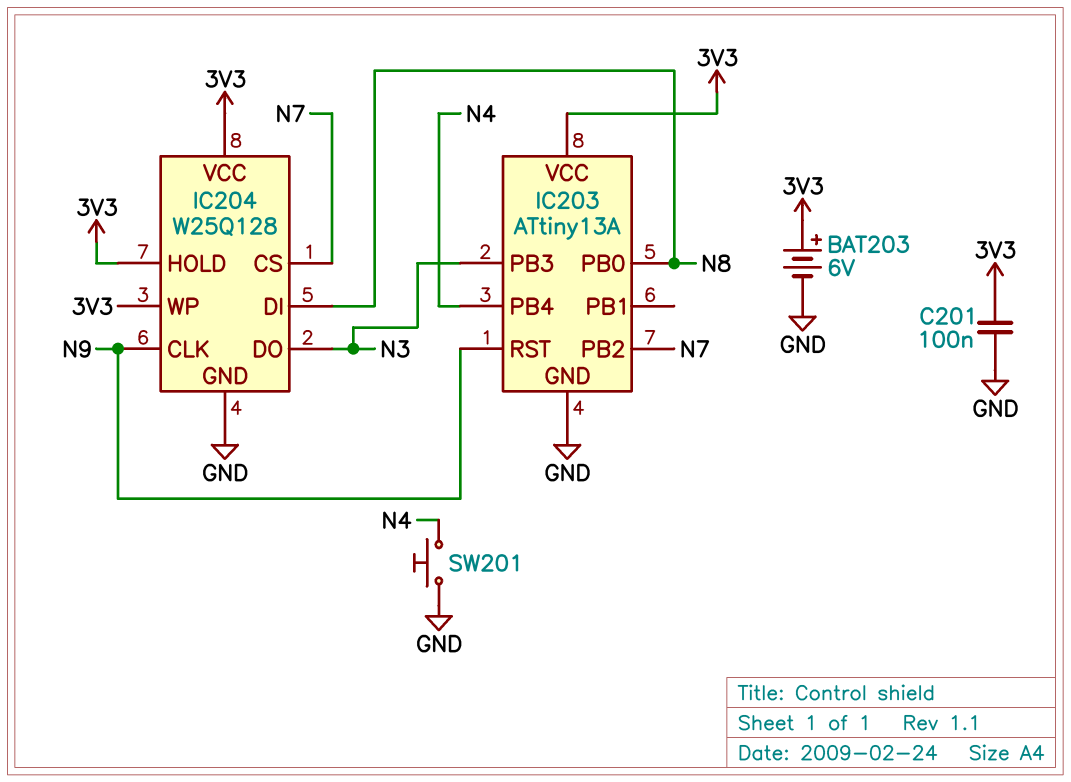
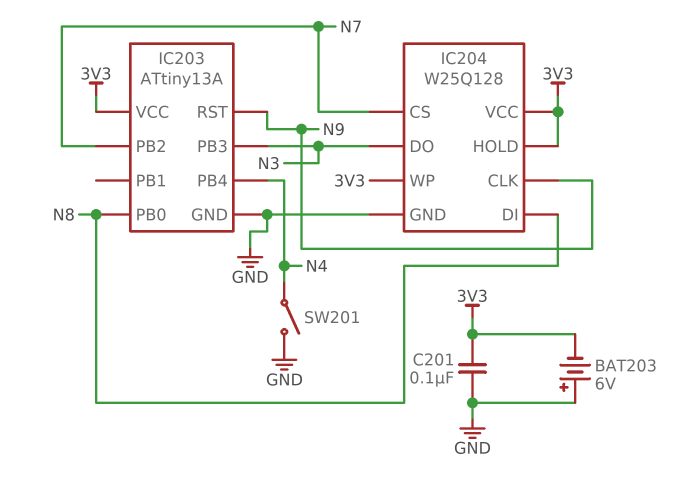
BAT203: 6V (plus 3V3, minus GND) -> 6V (plus GND, minus 3V3)
SW201: button (GND, N4) -> switch (GND, N4)

